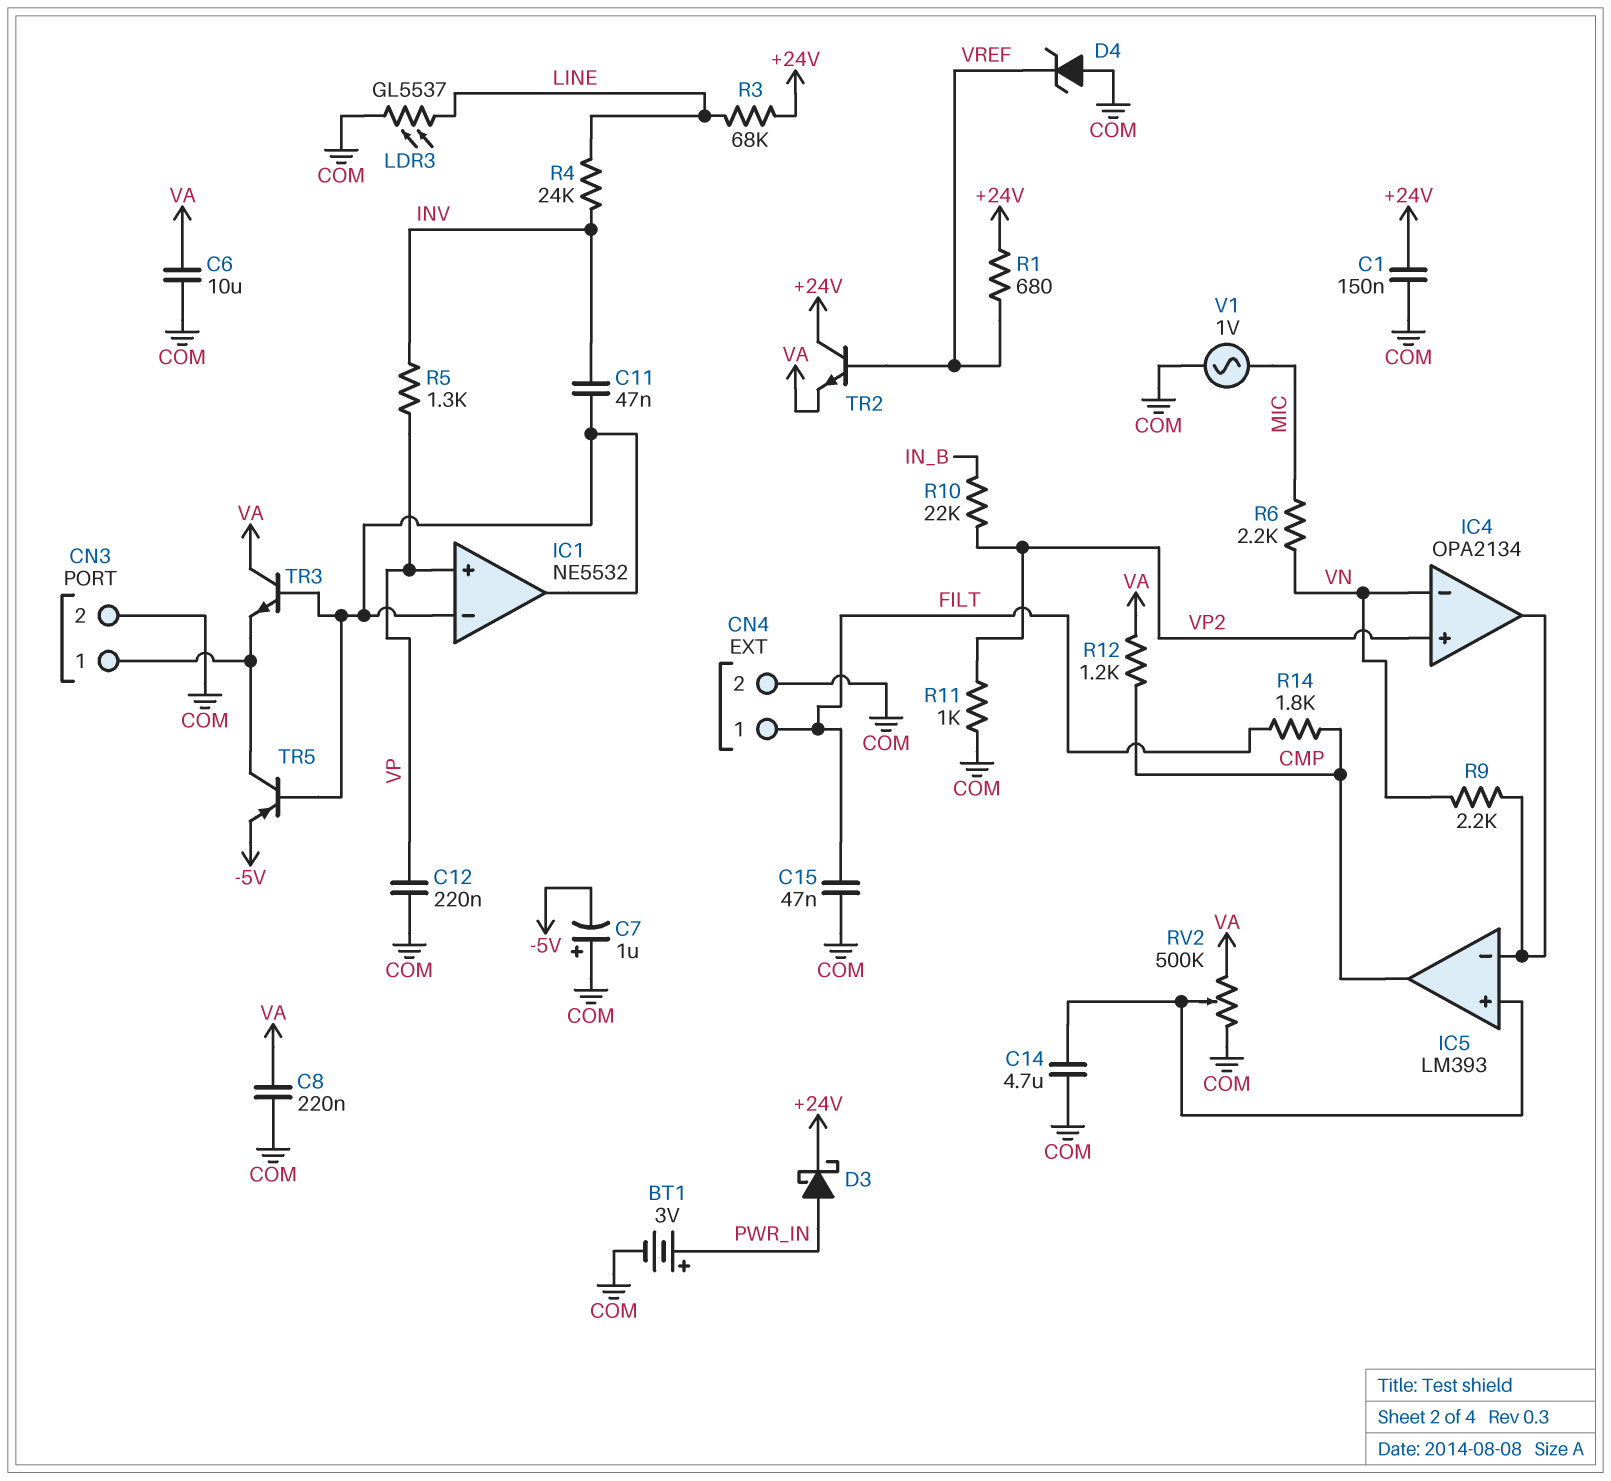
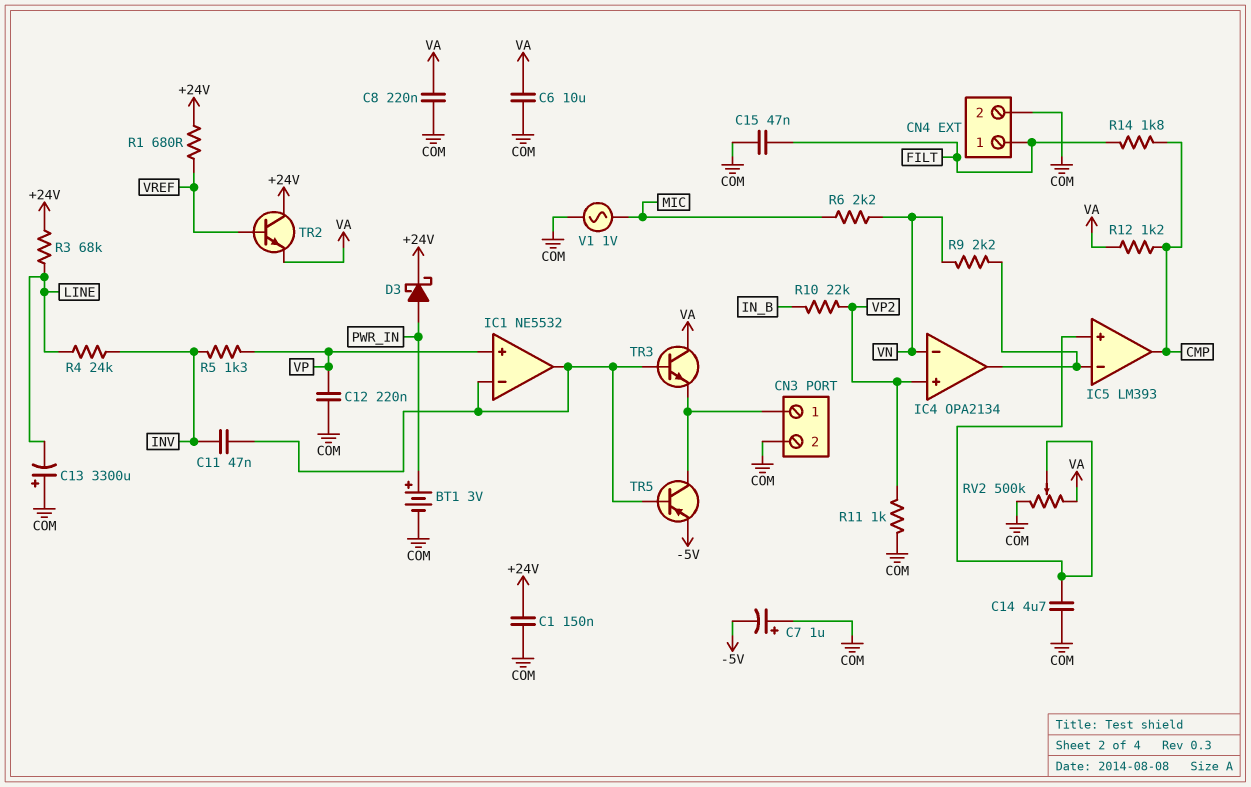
C13: none -> 3300uF (plus COM, minus LINE)
D4: zener (A COM, K VREF) -> none
LDR3: GL5537 (COM, LINE) -> none

